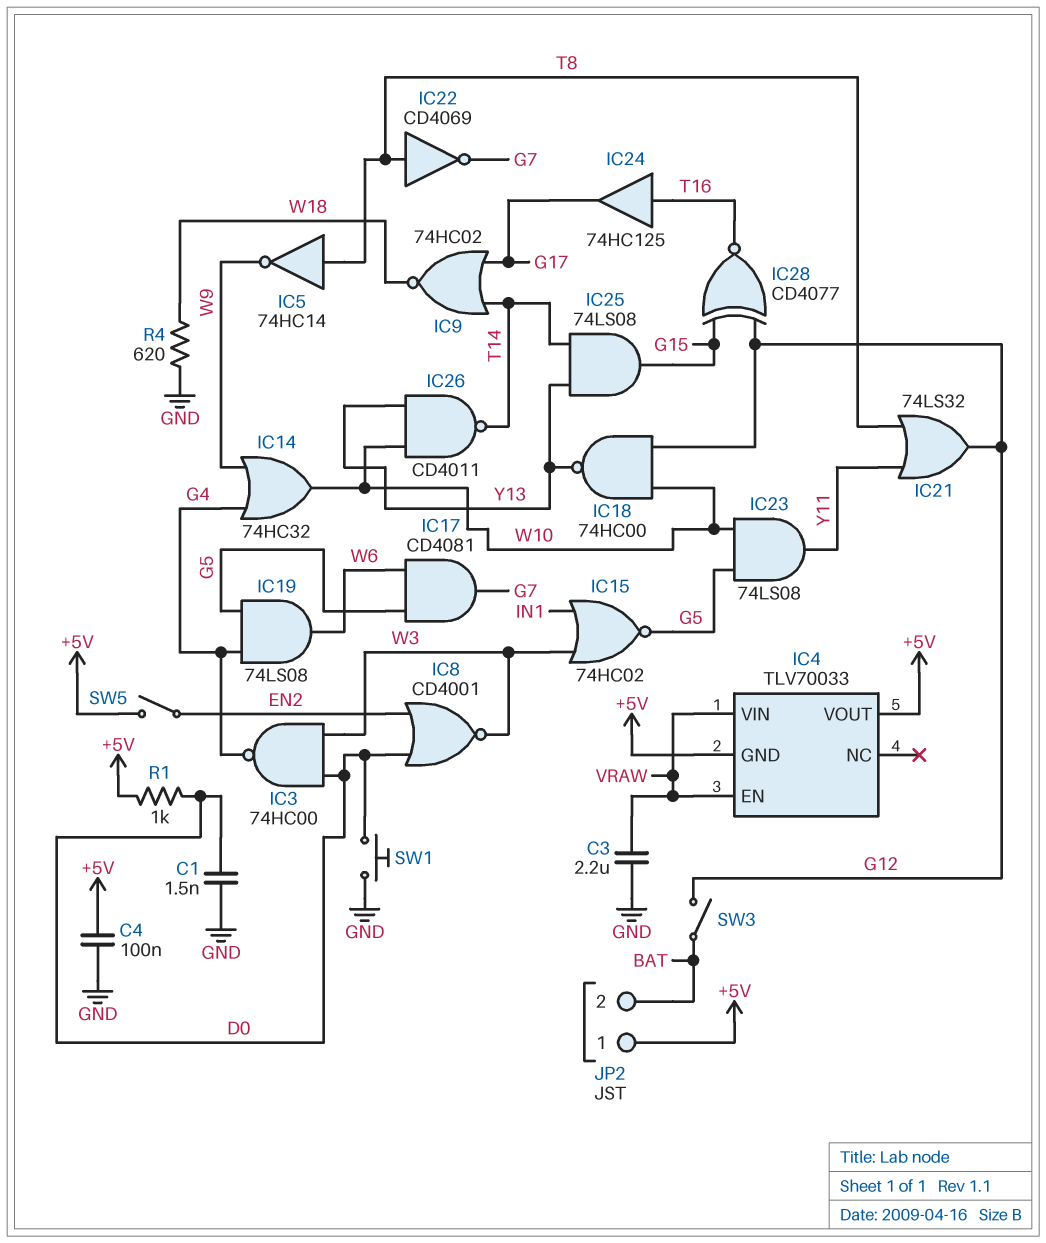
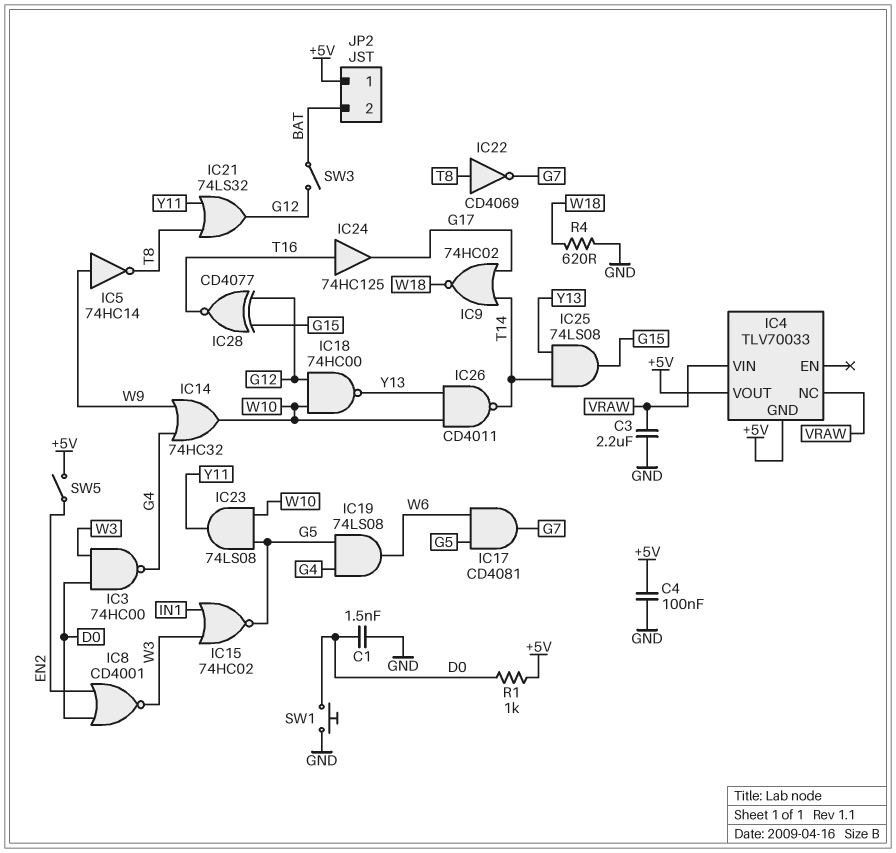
IC4 pin EN: VRAW -> none
IC4 pin NC: none -> VRAW
IC5: NOT 74HC14 (in T8, out W9) -> NOT 74HC14 (in W9, out T8)

